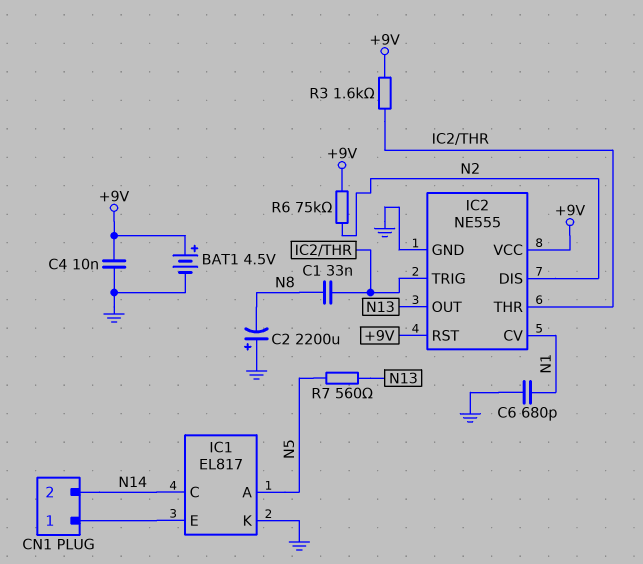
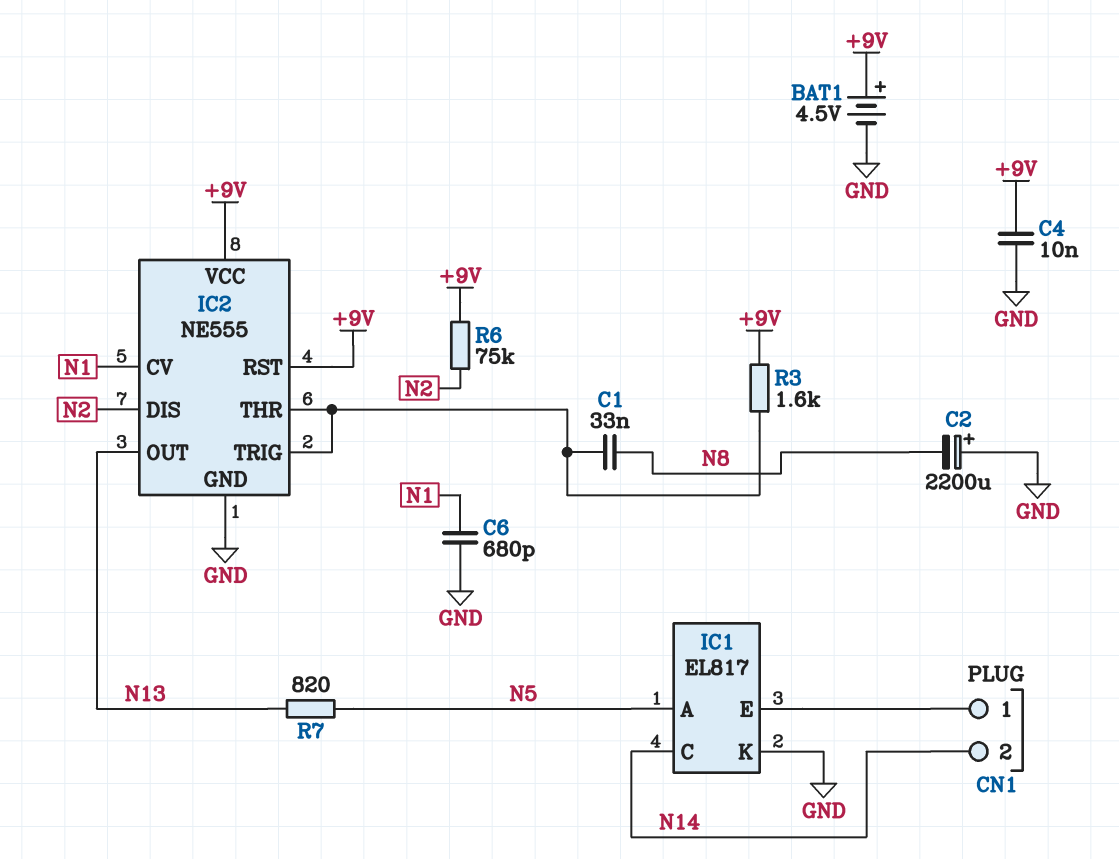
R7: 560 (N5, N13) -> 820 (N5, N13)

